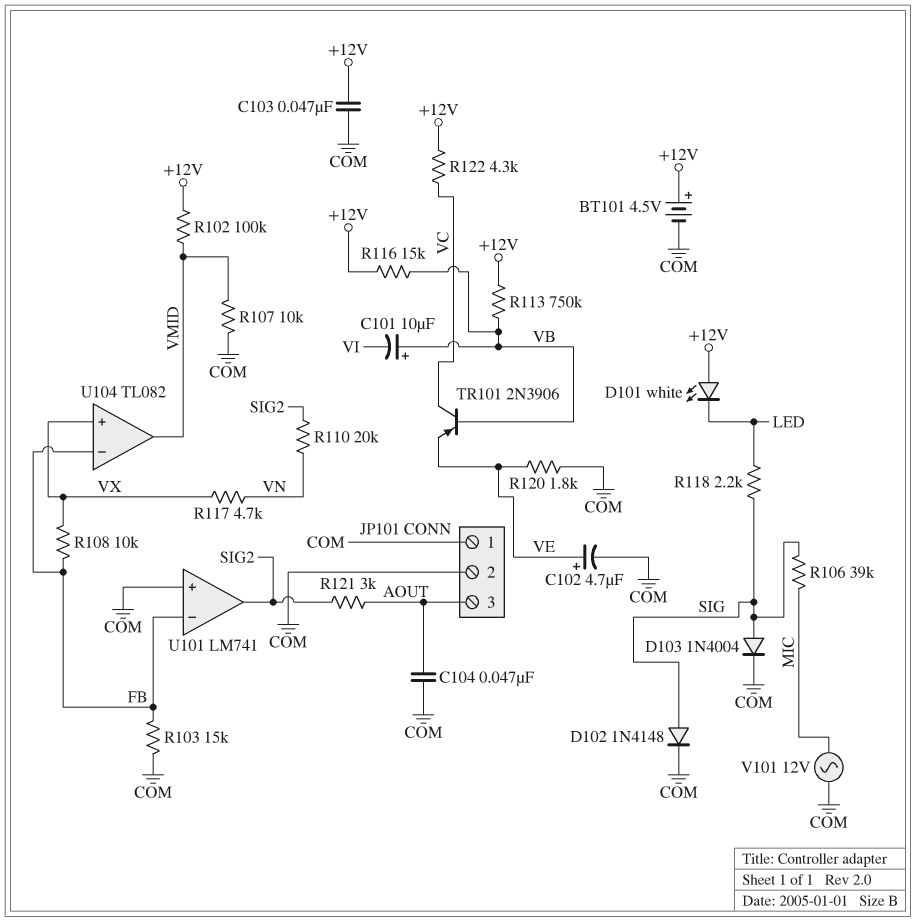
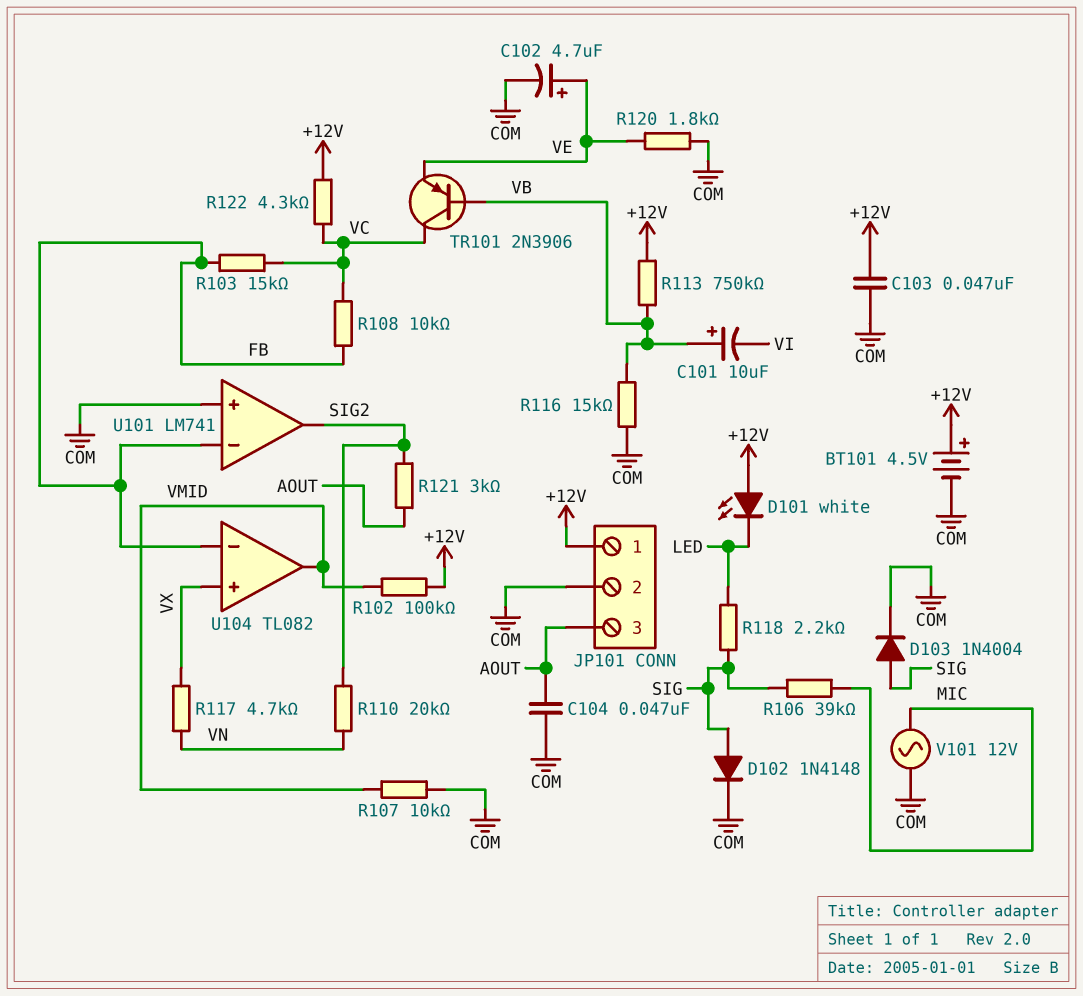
JP101 pin 1: COM -> +12V
R103: 15k (COM, FB) -> 15k (FB, VC)
R108: 10k (FB, VX) -> 10k (FB, VC)
R116: 15k (+12V, VB) -> 15k (COM, VB)

